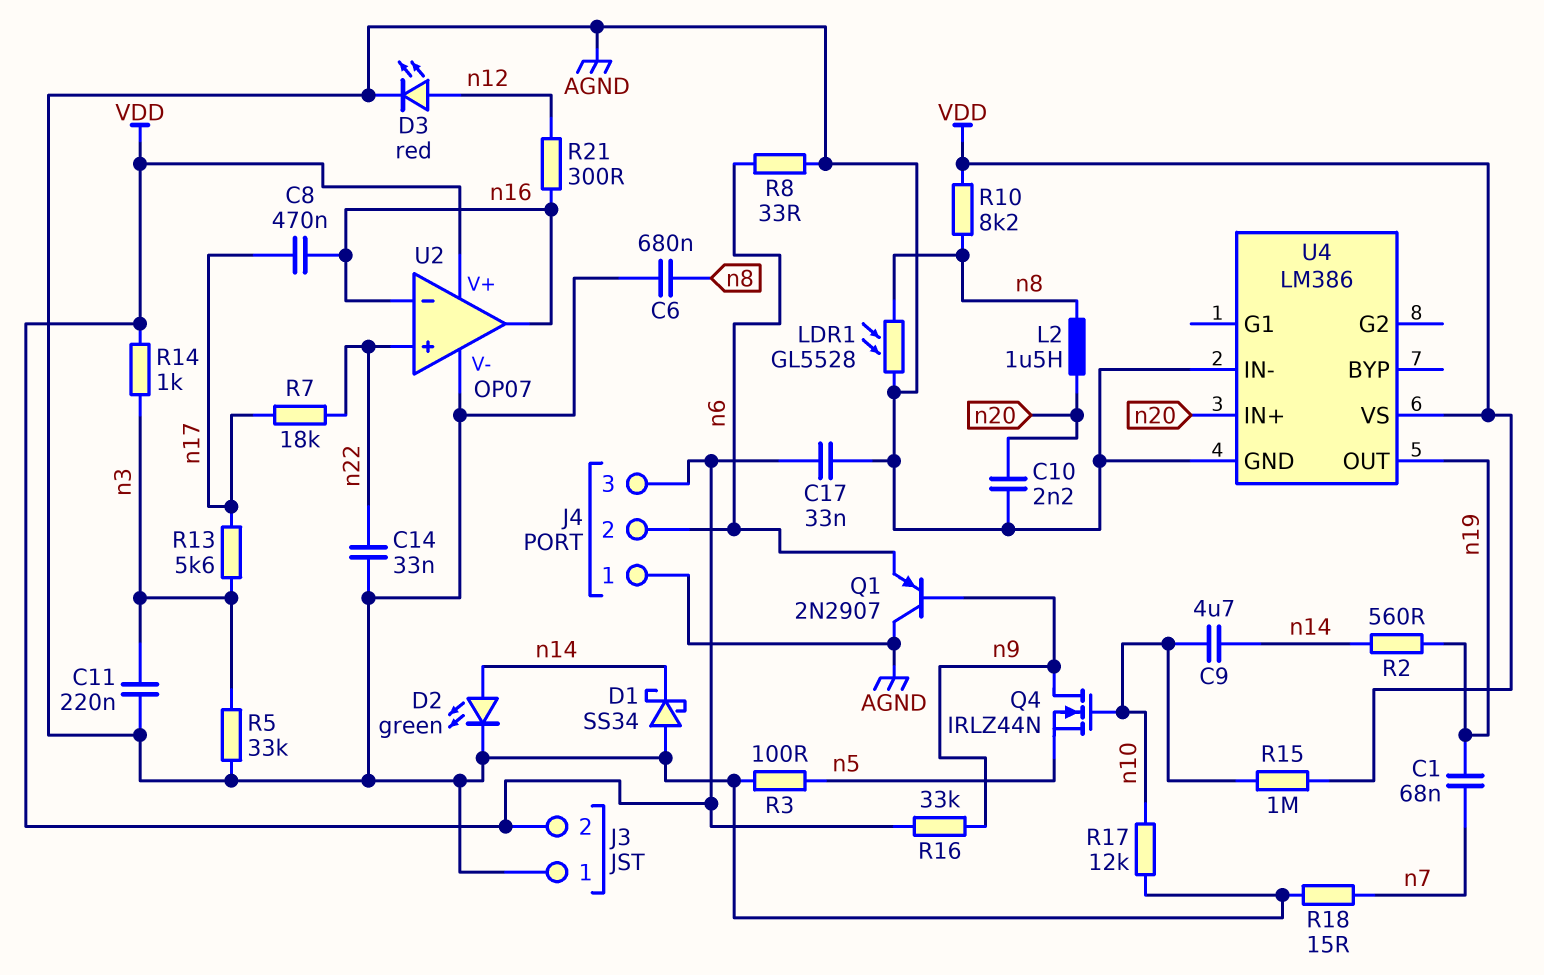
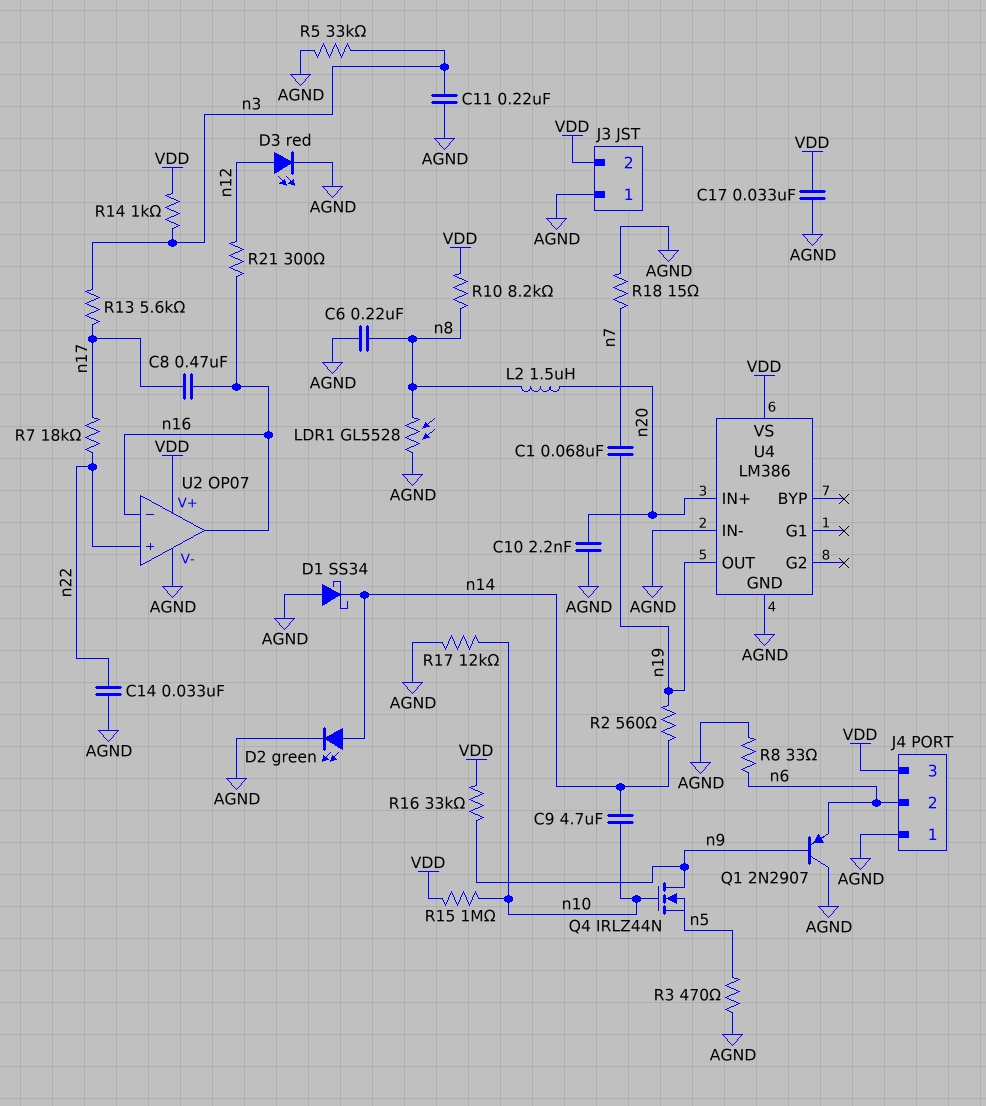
C6: 680nF (AGND, n8) -> 220nF (AGND, n8)
R3: 100 (AGND, n5) -> 470 (AGND, n5)

